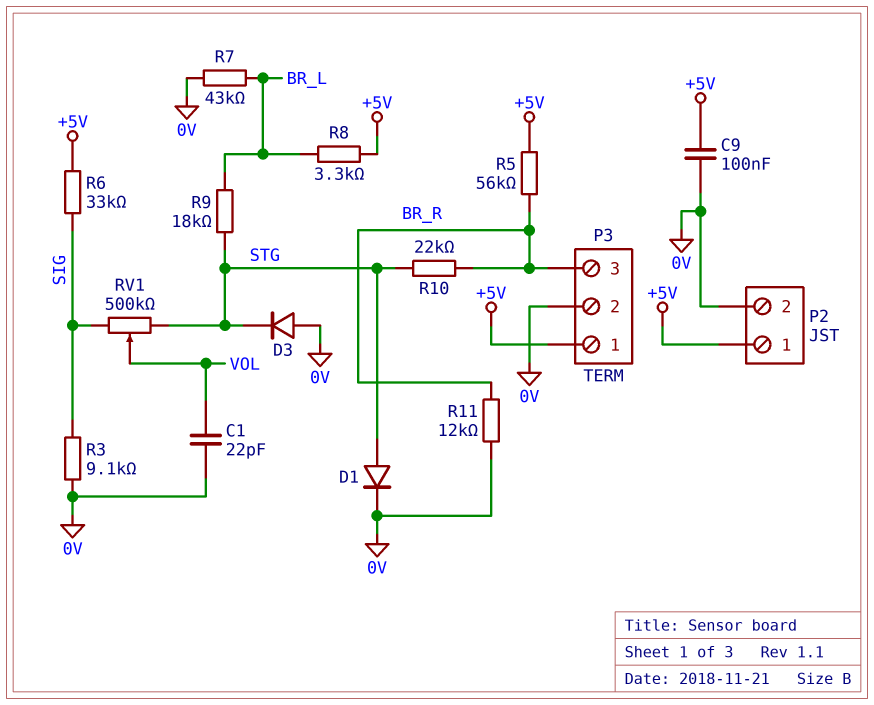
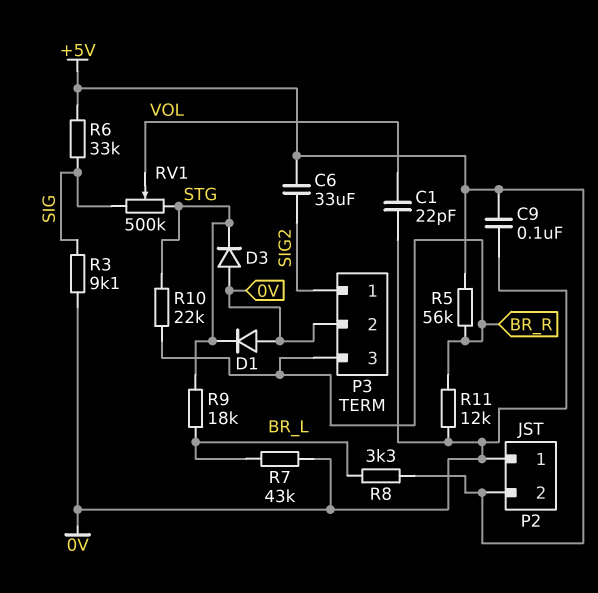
C6: none -> 33uF (+5V, SIG2)
D1: diode (A STG, K 0V) -> diode (A 0V, K STG)
P2 pin 1: +5V -> 0V
P2 pin 2: 0V -> +5V
P3 pin 1: +5V -> SIG2

